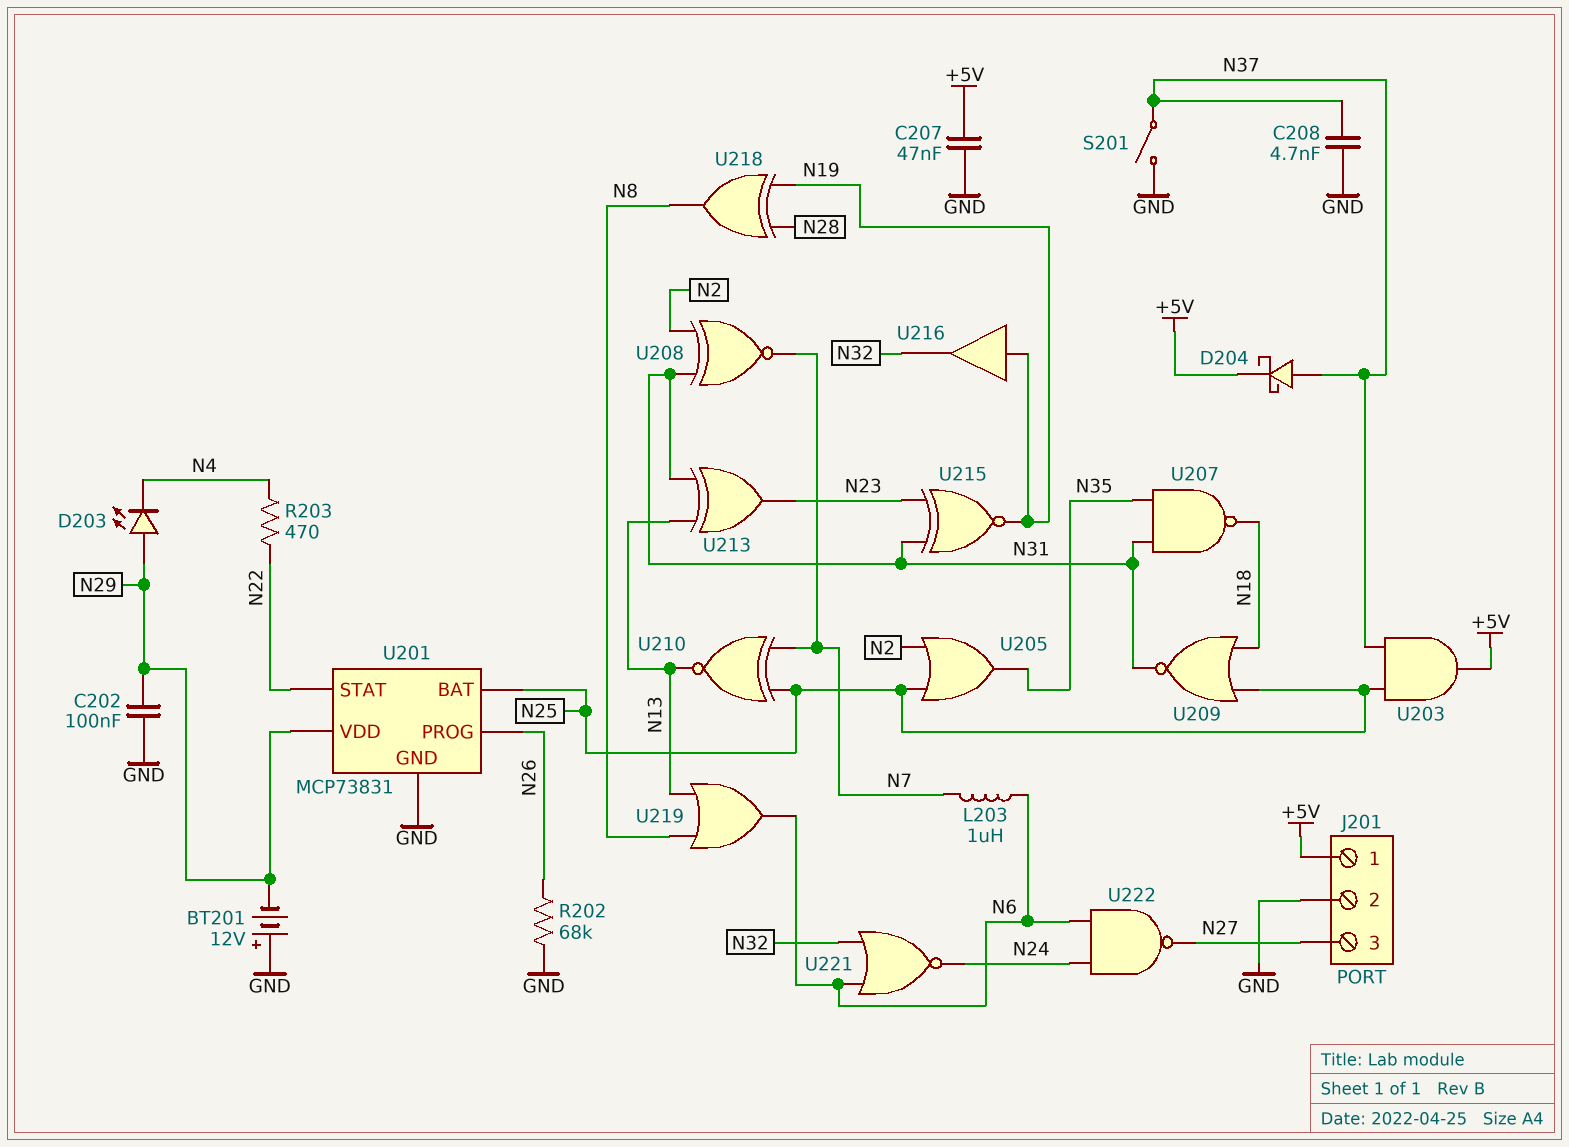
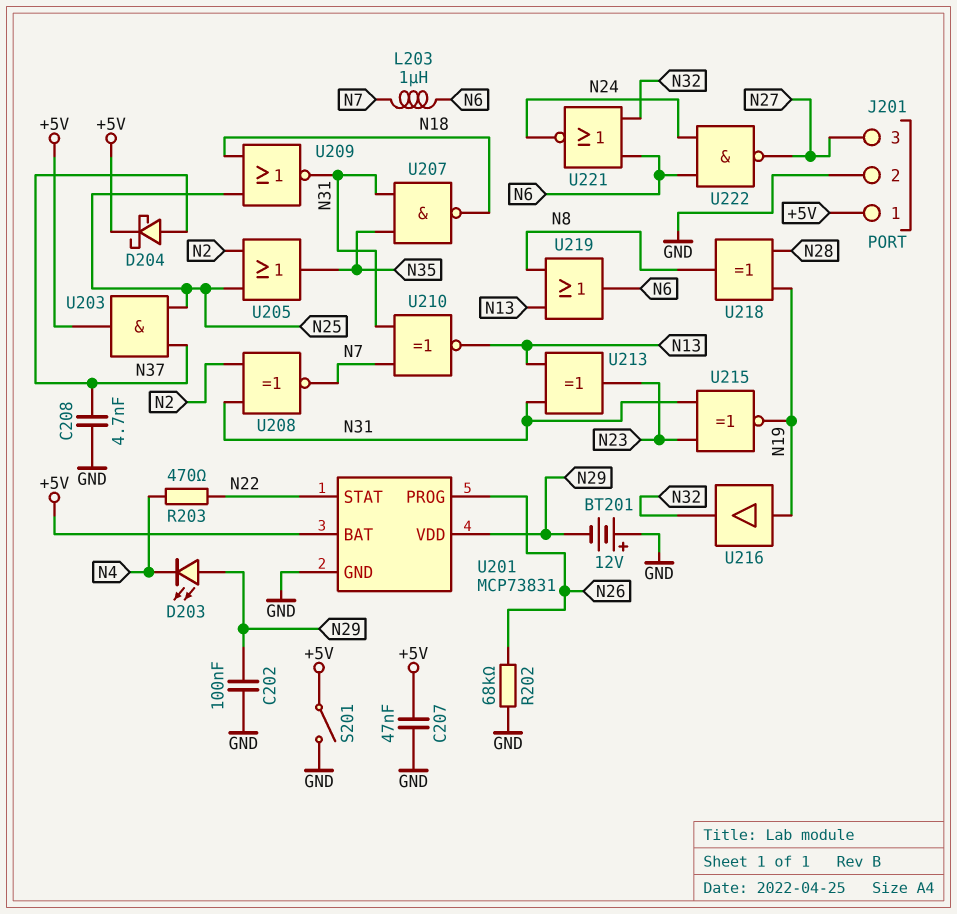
S201: switch (GND, N37) -> switch (+5V, GND)
U201 pin BAT: N25 -> +5V
U210: XNOR (in N7, in N25, out N13) -> XNOR (in N7, in N31, out N13)

